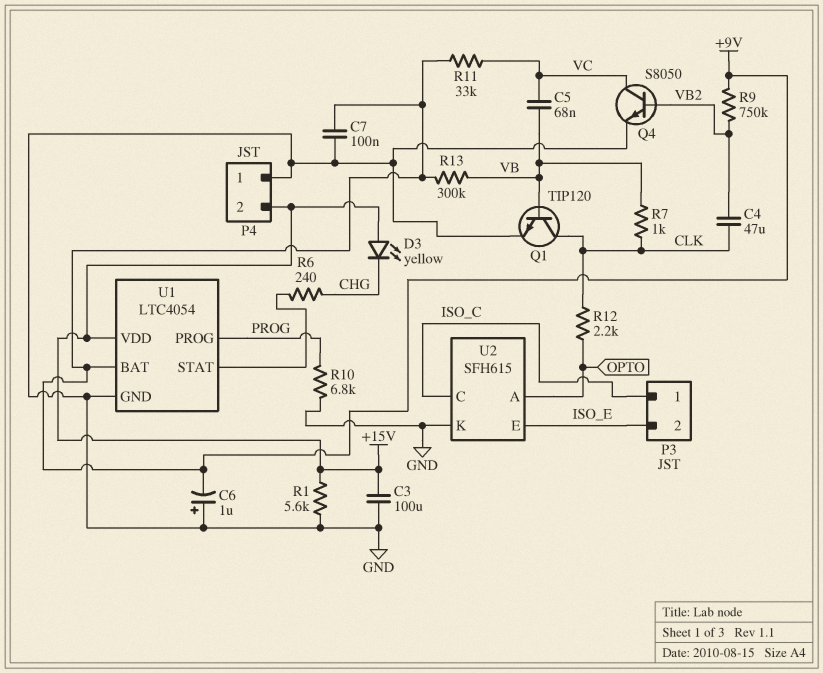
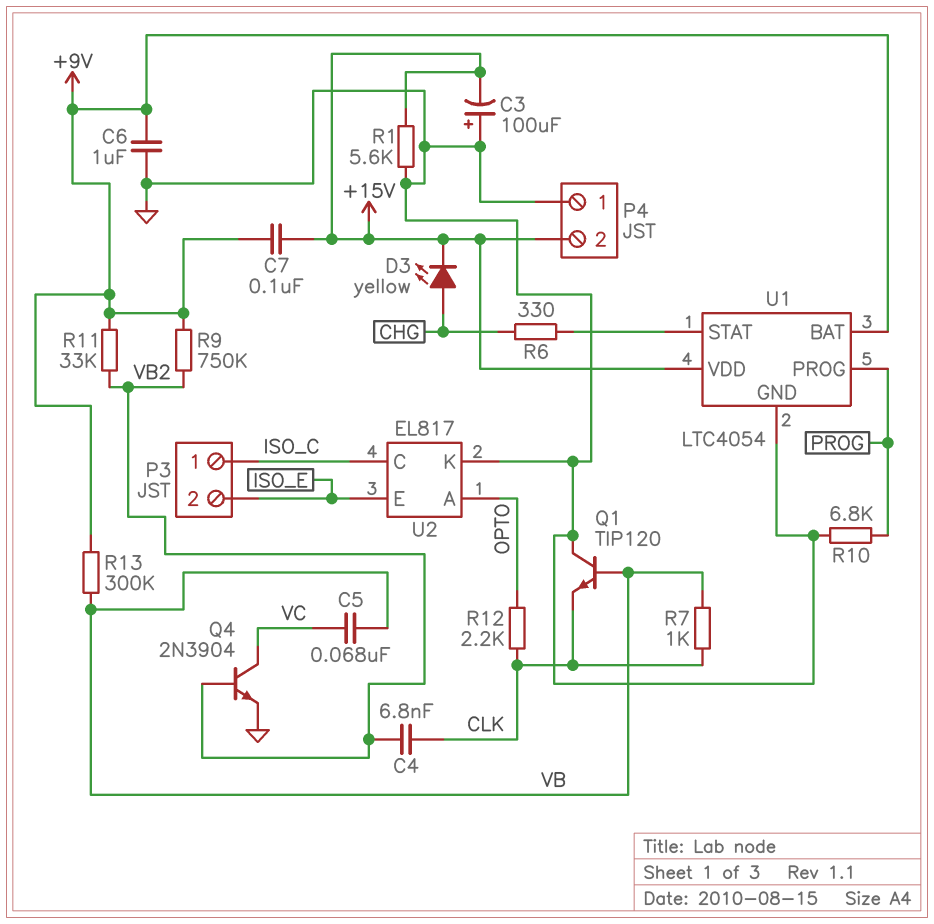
C3: 100uF (+15V, GND) -> 100uF (plus GND, minus +15V)
C4: 47uF (CLK, VB2) -> 6.8nF (CLK, VB2)
C6: 1uF (plus GND, minus +9V) -> 1uF (+9V, GND)
C7: 100nF (+9V, GND) -> 100nF (+9V, +15V)
D3: LED yellow (A +15V, K CHG) -> LED yellow (A CHG, K +15V)
Q1: NPN TIP120 (B VB, C CLK, E GND) -> NPN TIP120 (B VB, C GND, E CLK)
Q4: NPN S8050 (B VB2, C VC, E GND) -> NPN 2N3904 (B VB2, C VC, E GND)
R6: 240 (CHG, U1/STAT) -> 330 (CHG, U1/STAT)
R11: 33k (+9V, VC) -> 33k (+9V, VB2)
U2: SFH615 -> EL817

